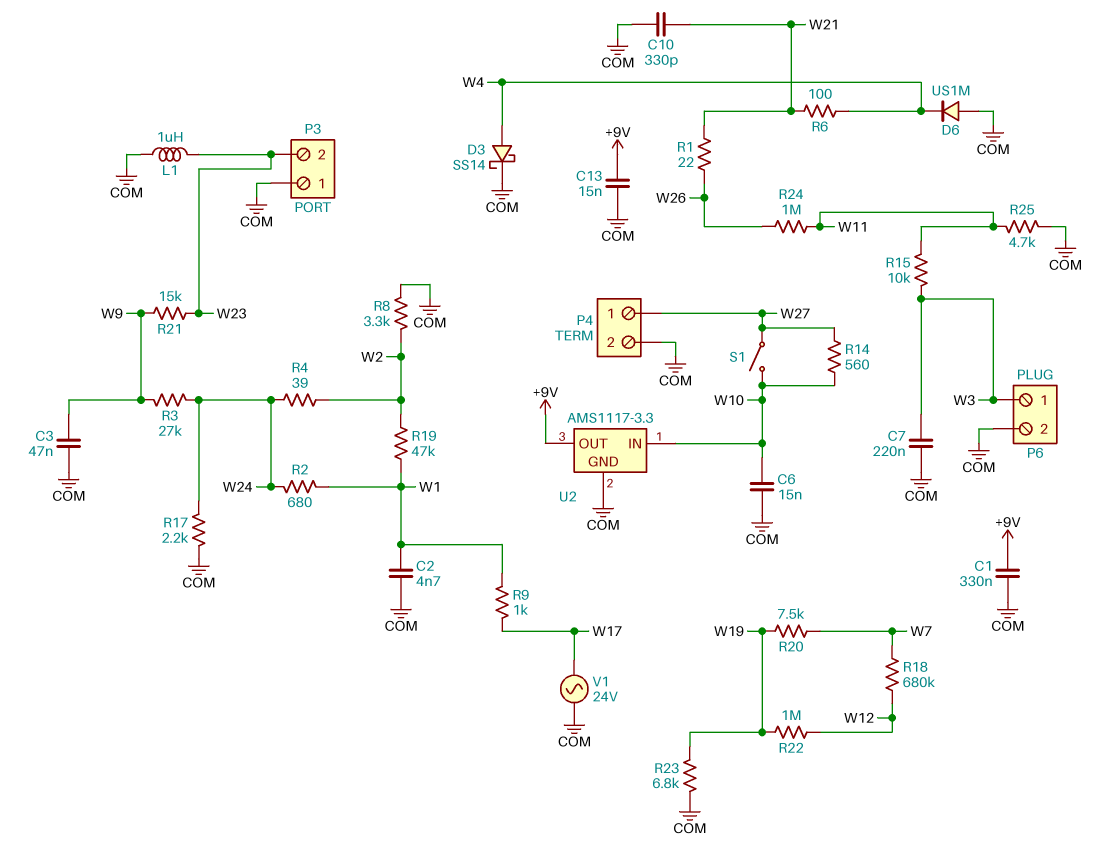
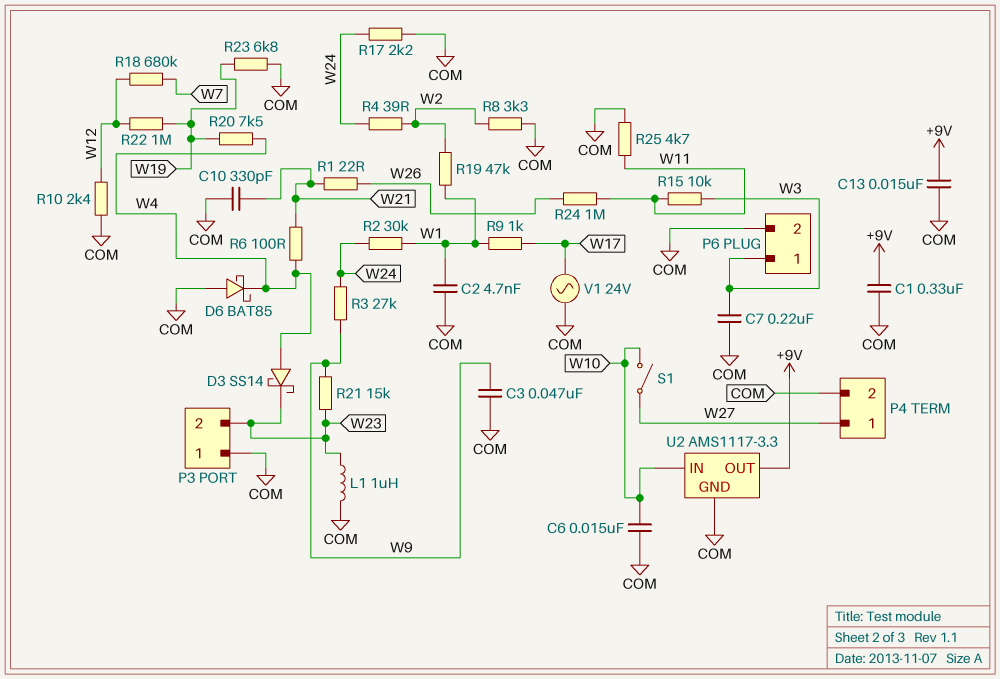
D3: schottky SS14 (A W4, K COM) -> schottky SS14 (A W4, K W23)
D6: diode US1M (A COM, K W4) -> schottky BAT85 (A COM, K W4)
R2: 680 (W1, W24) -> 30k (W1, W24)
R10: none -> 2.4k (COM, W12)
R14: 560 (W10, W27) -> none
R20: 7.5k (W7, W19) -> 7.5k (W4, W19)

